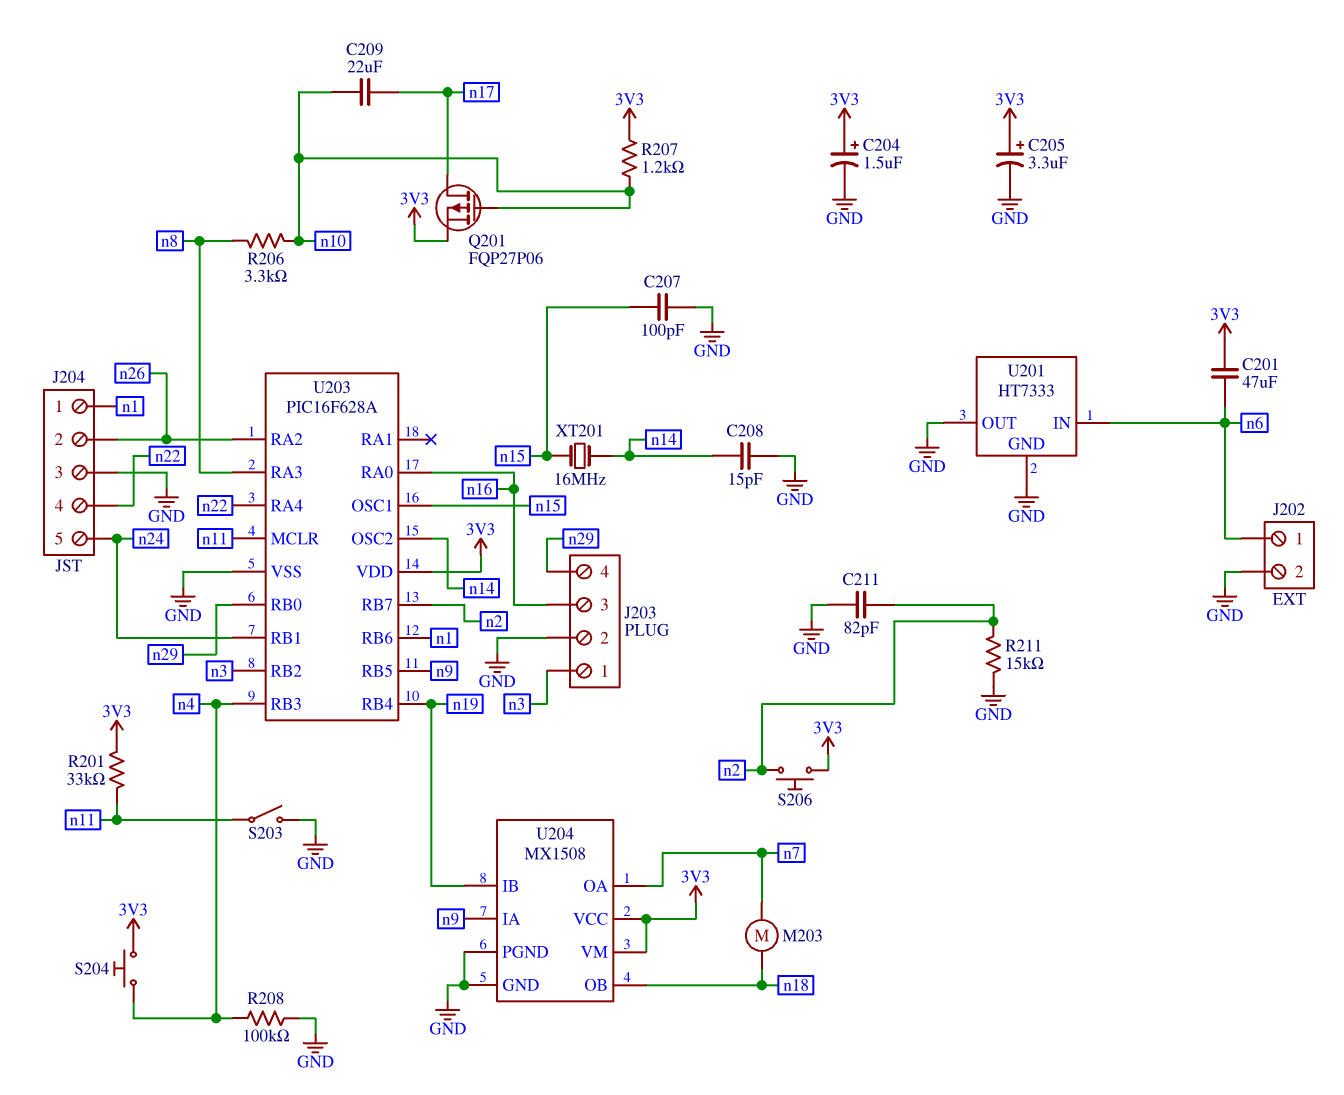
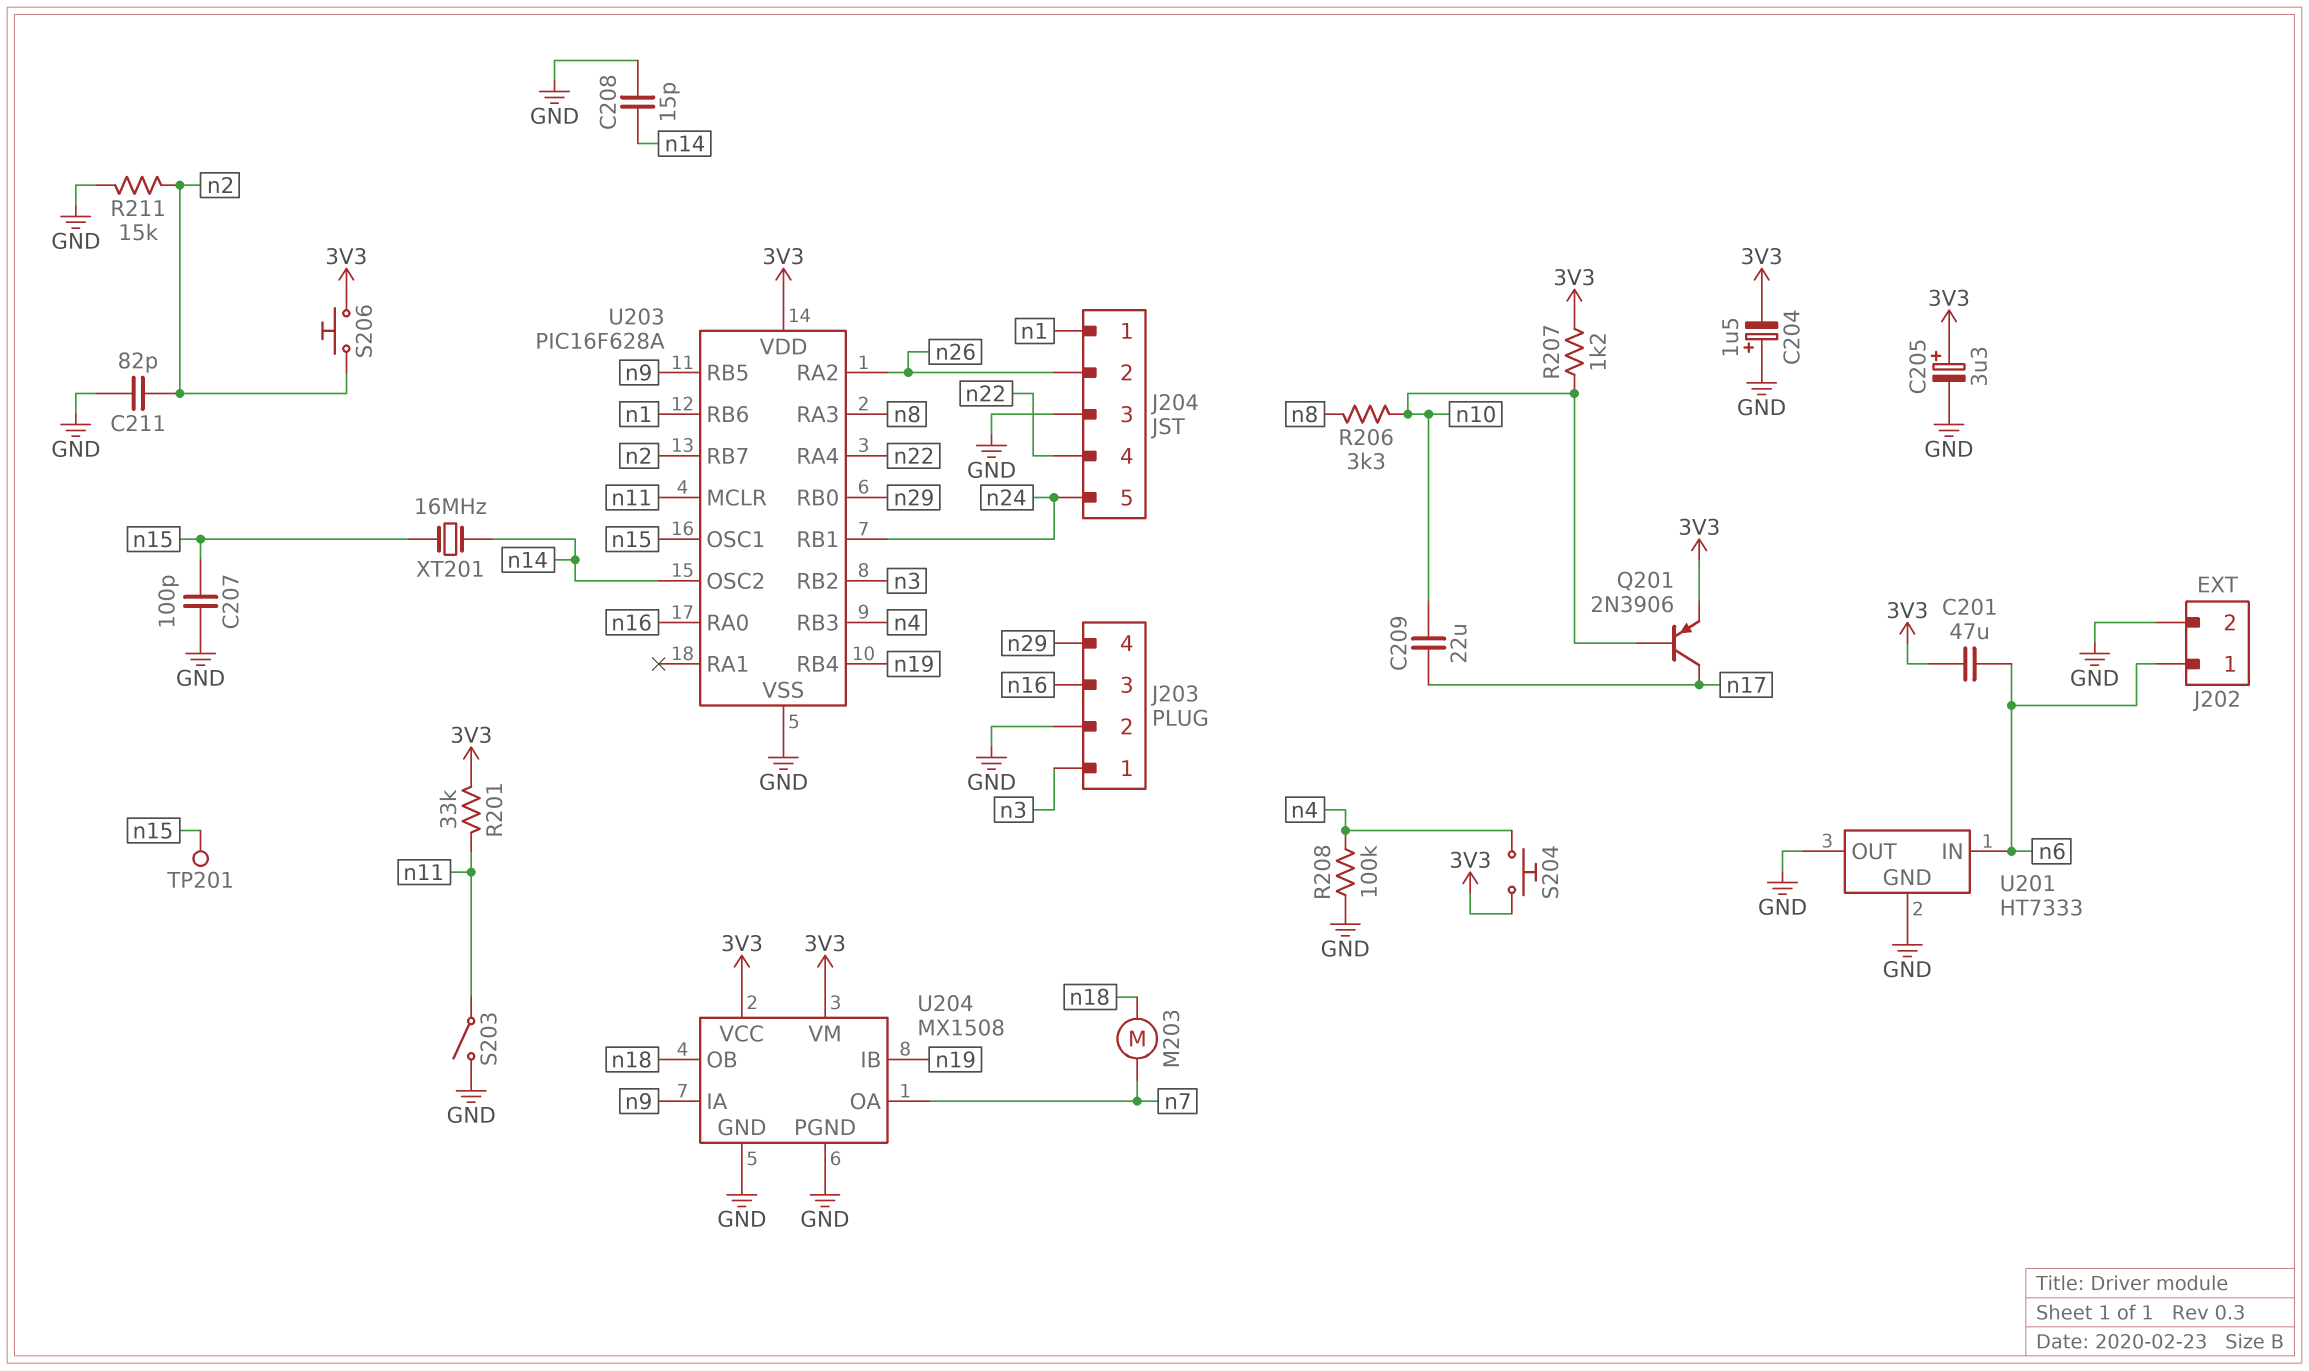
C204: 1.5uF (plus 3V3, minus GND) -> 1.5uF (plus GND, minus 3V3)
Q201: PMOS FQP27P06 (G n10, D n17, S 3V3) -> PNP 2N3906 (B n10, C n17, E 3V3)
TP201: none -> test point (n15)

